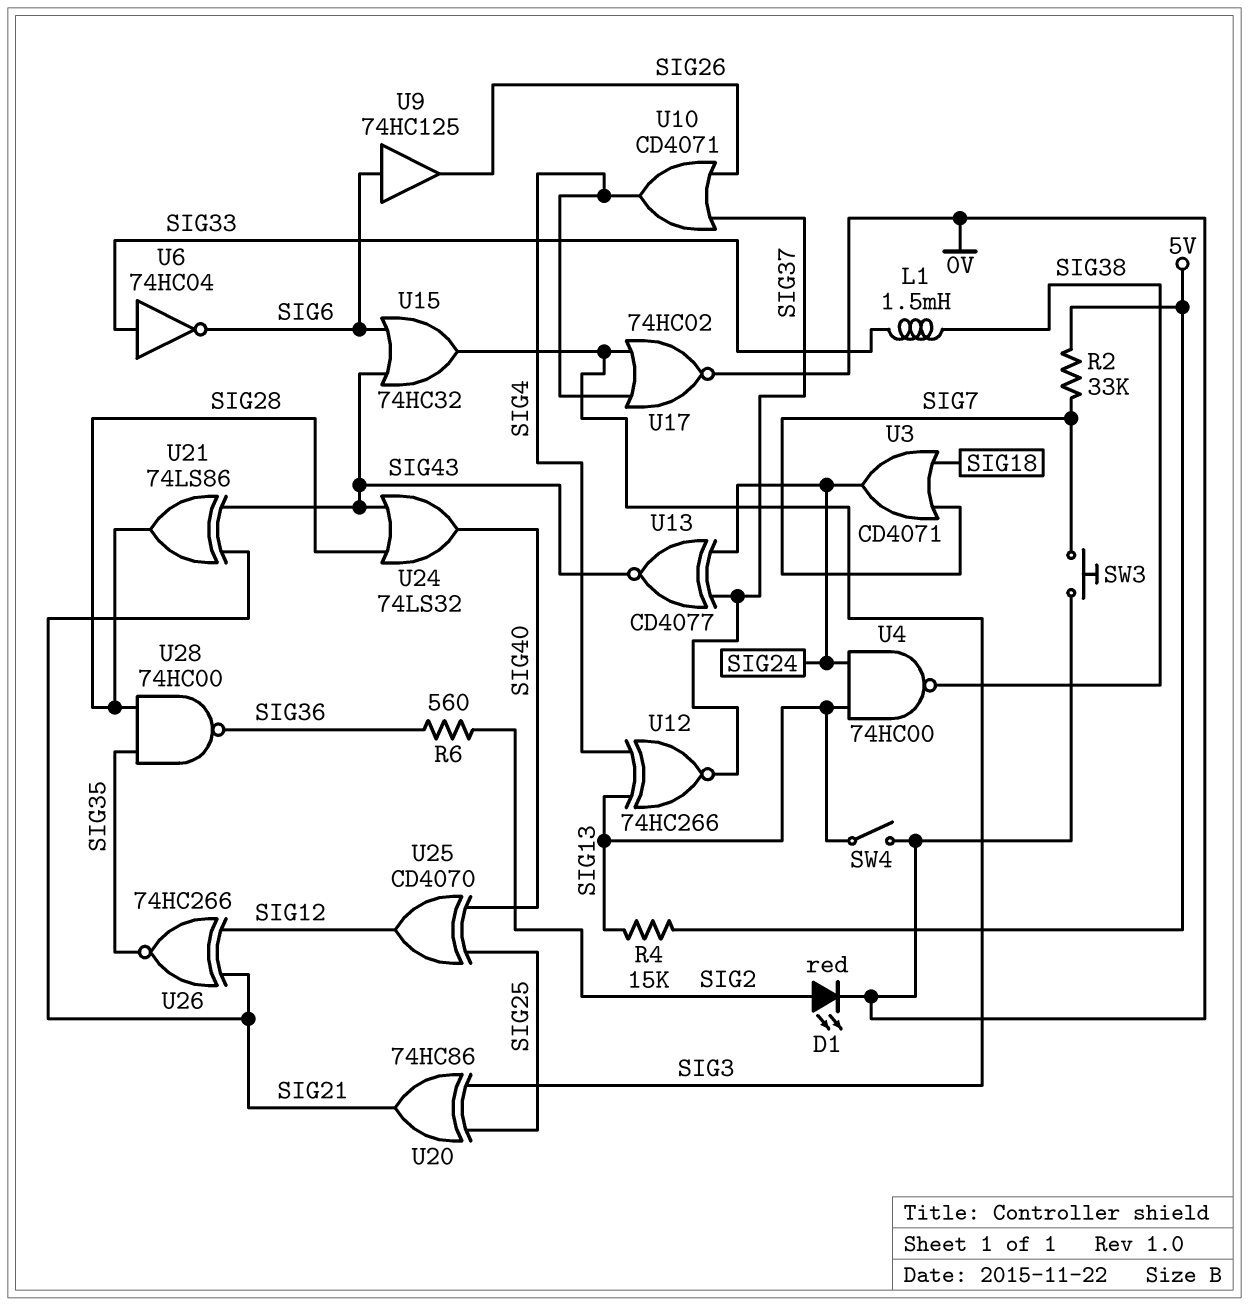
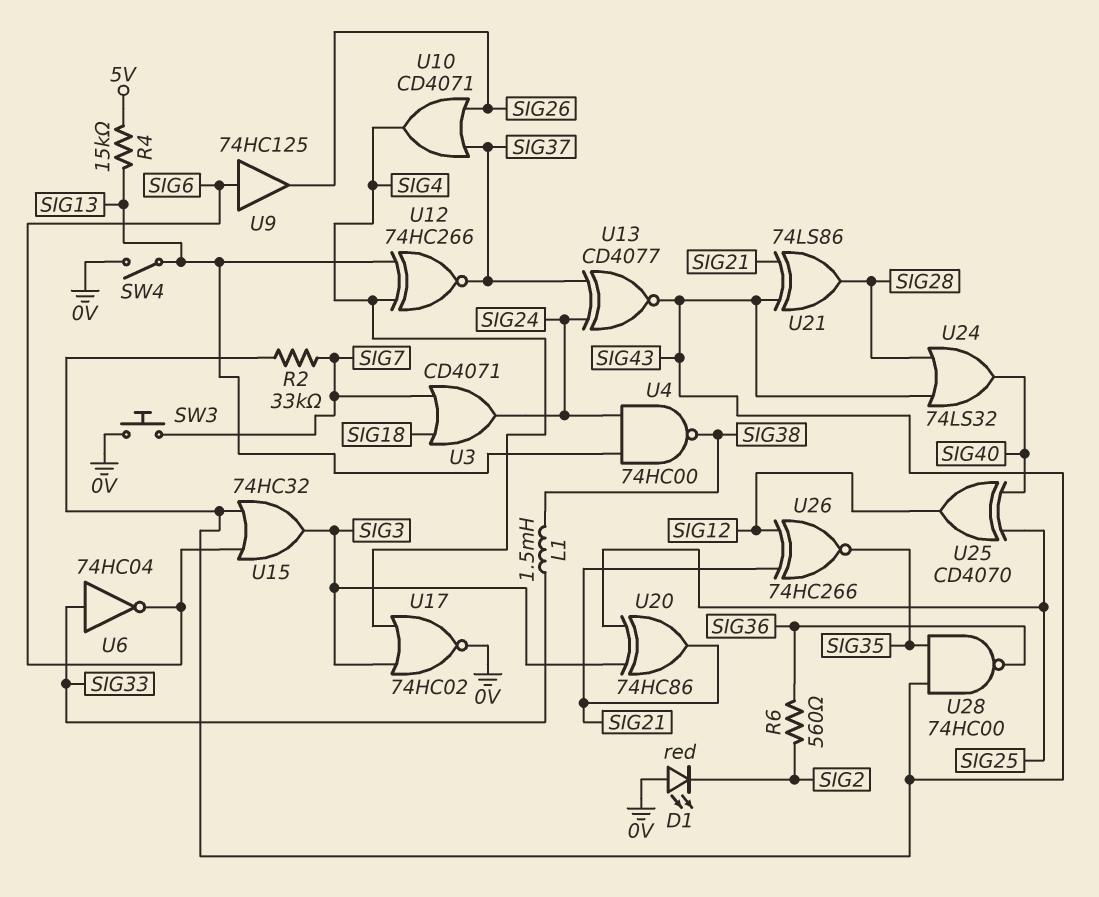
D1: LED red (A SIG2, K 0V) -> LED red (A 0V, K SIG2)
R2: 33k (5V, SIG7) -> 33k (SIG7, SIG43)
U28: NAND 74HC00 (in SIG28, in SIG35, out SIG36) -> NAND 74HC00 (in SIG35, in SIG43, out SIG36)

